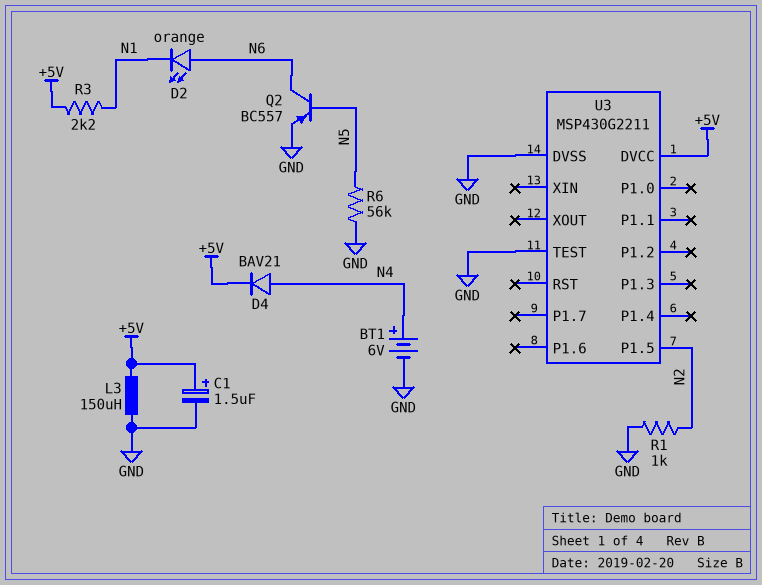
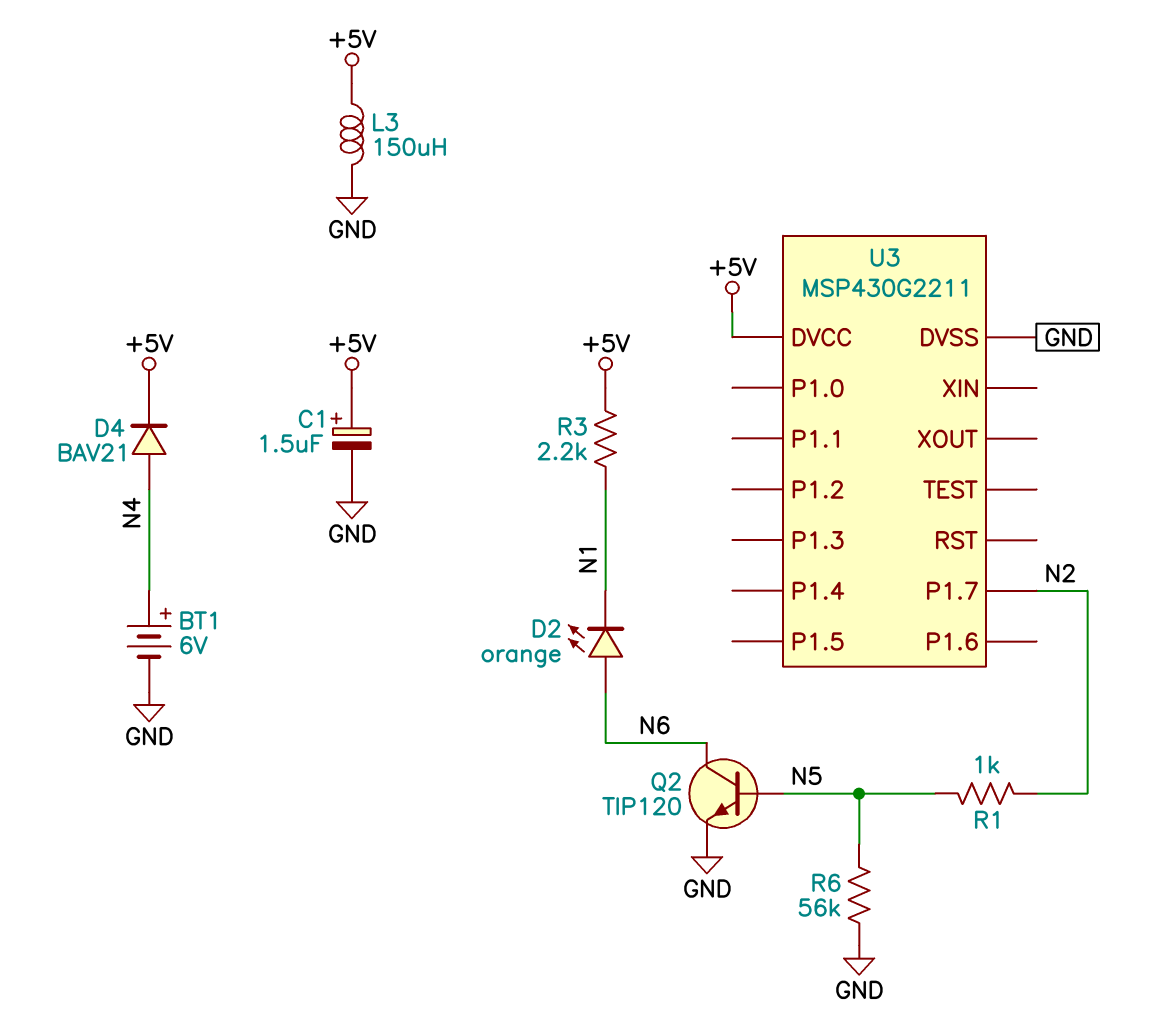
Q2: PNP BC557 (B N5, C N6, E GND) -> NPN TIP120 (B N5, C N6, E GND)
R1: 1k (GND, N2) -> 1k (N2, N5)
U3 pin P1.5: N2 -> none
U3 pin P1.7: none -> N2
U3 pin TEST: GND -> none

